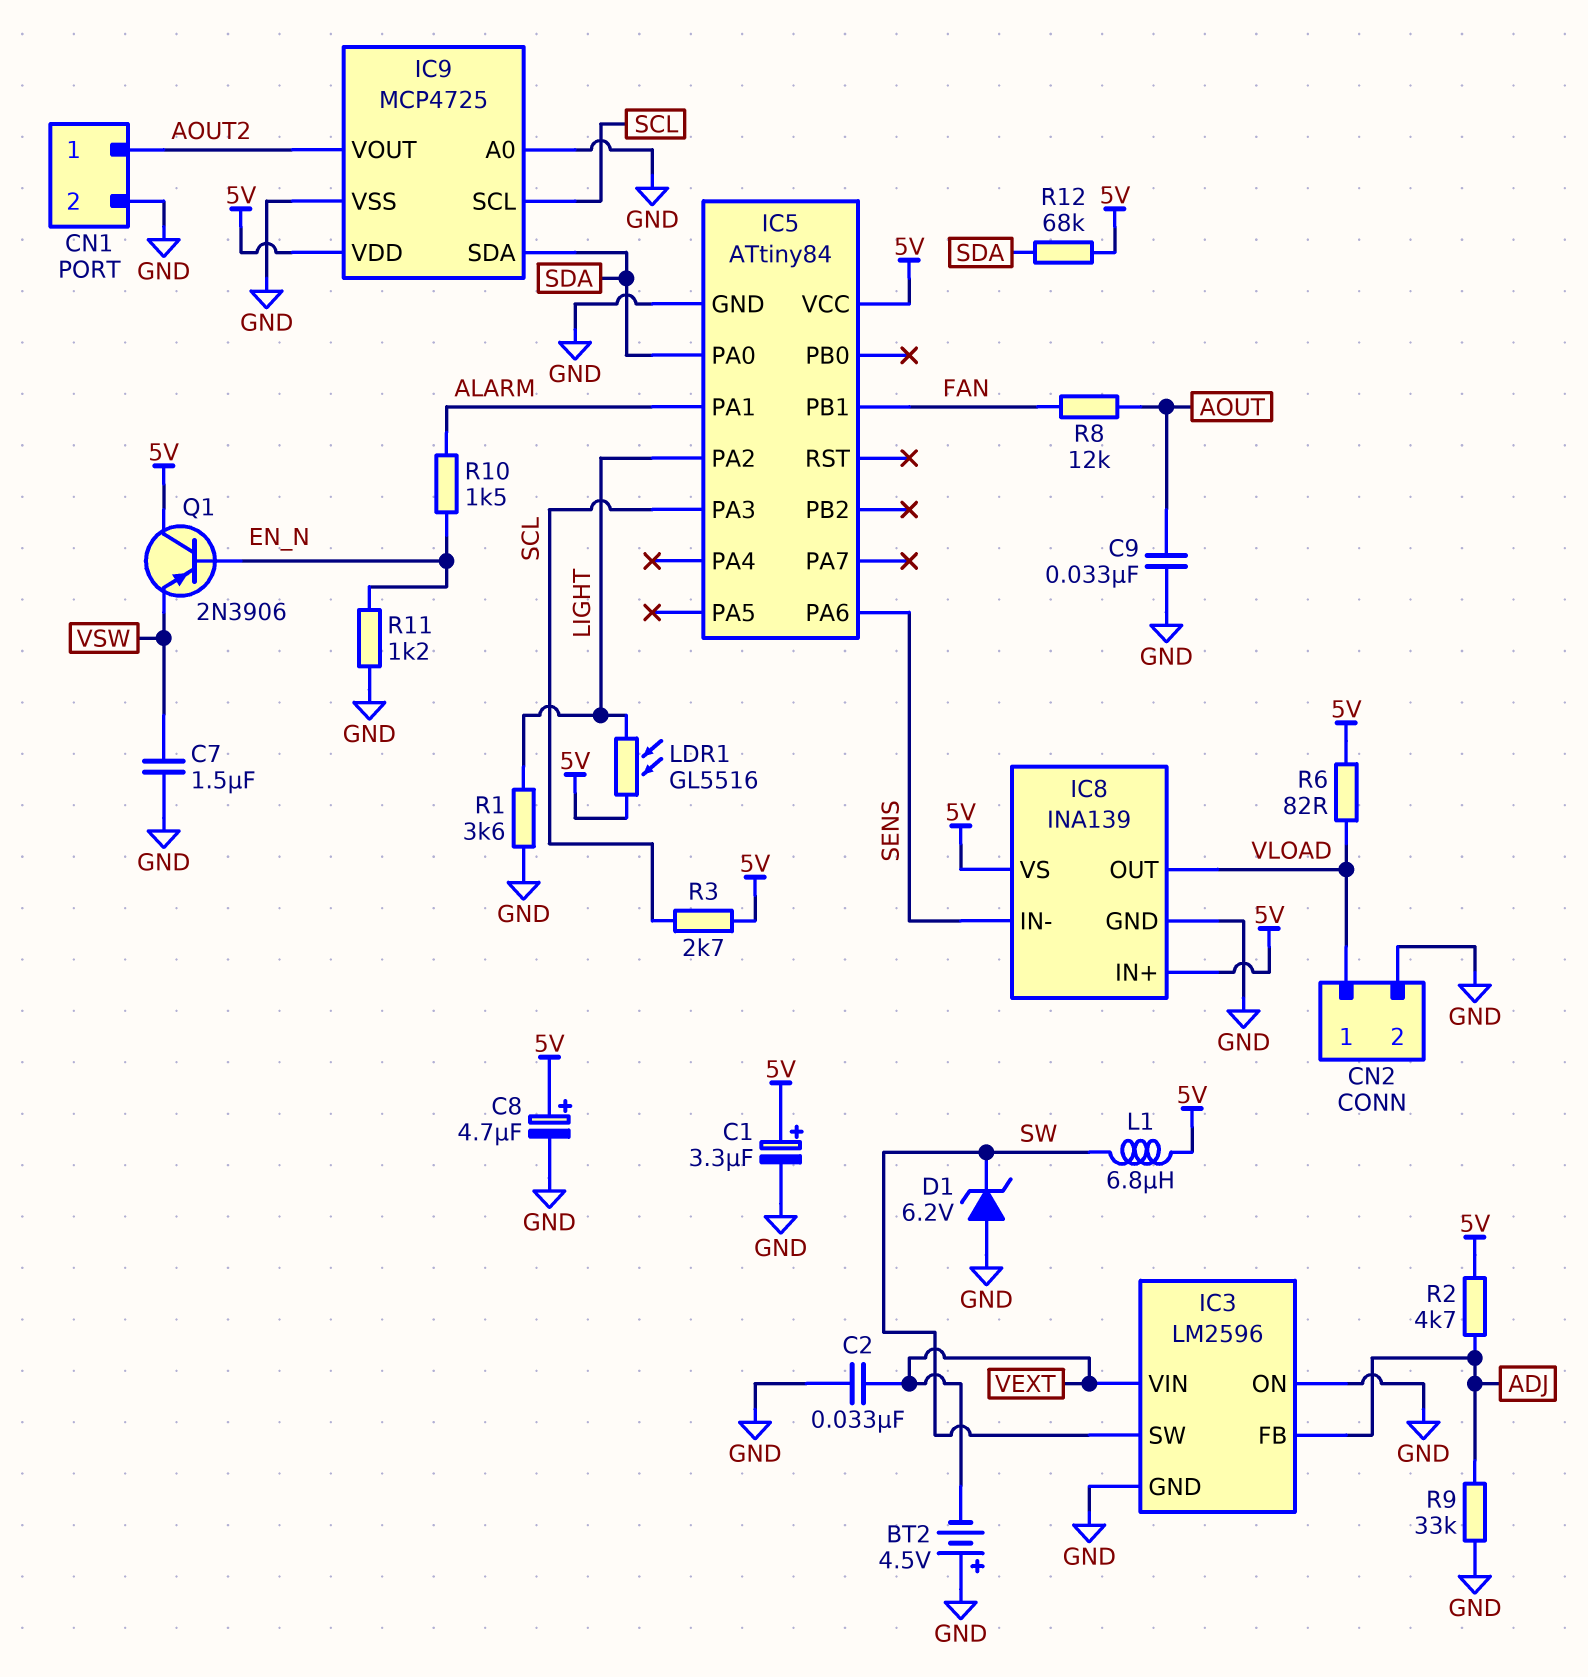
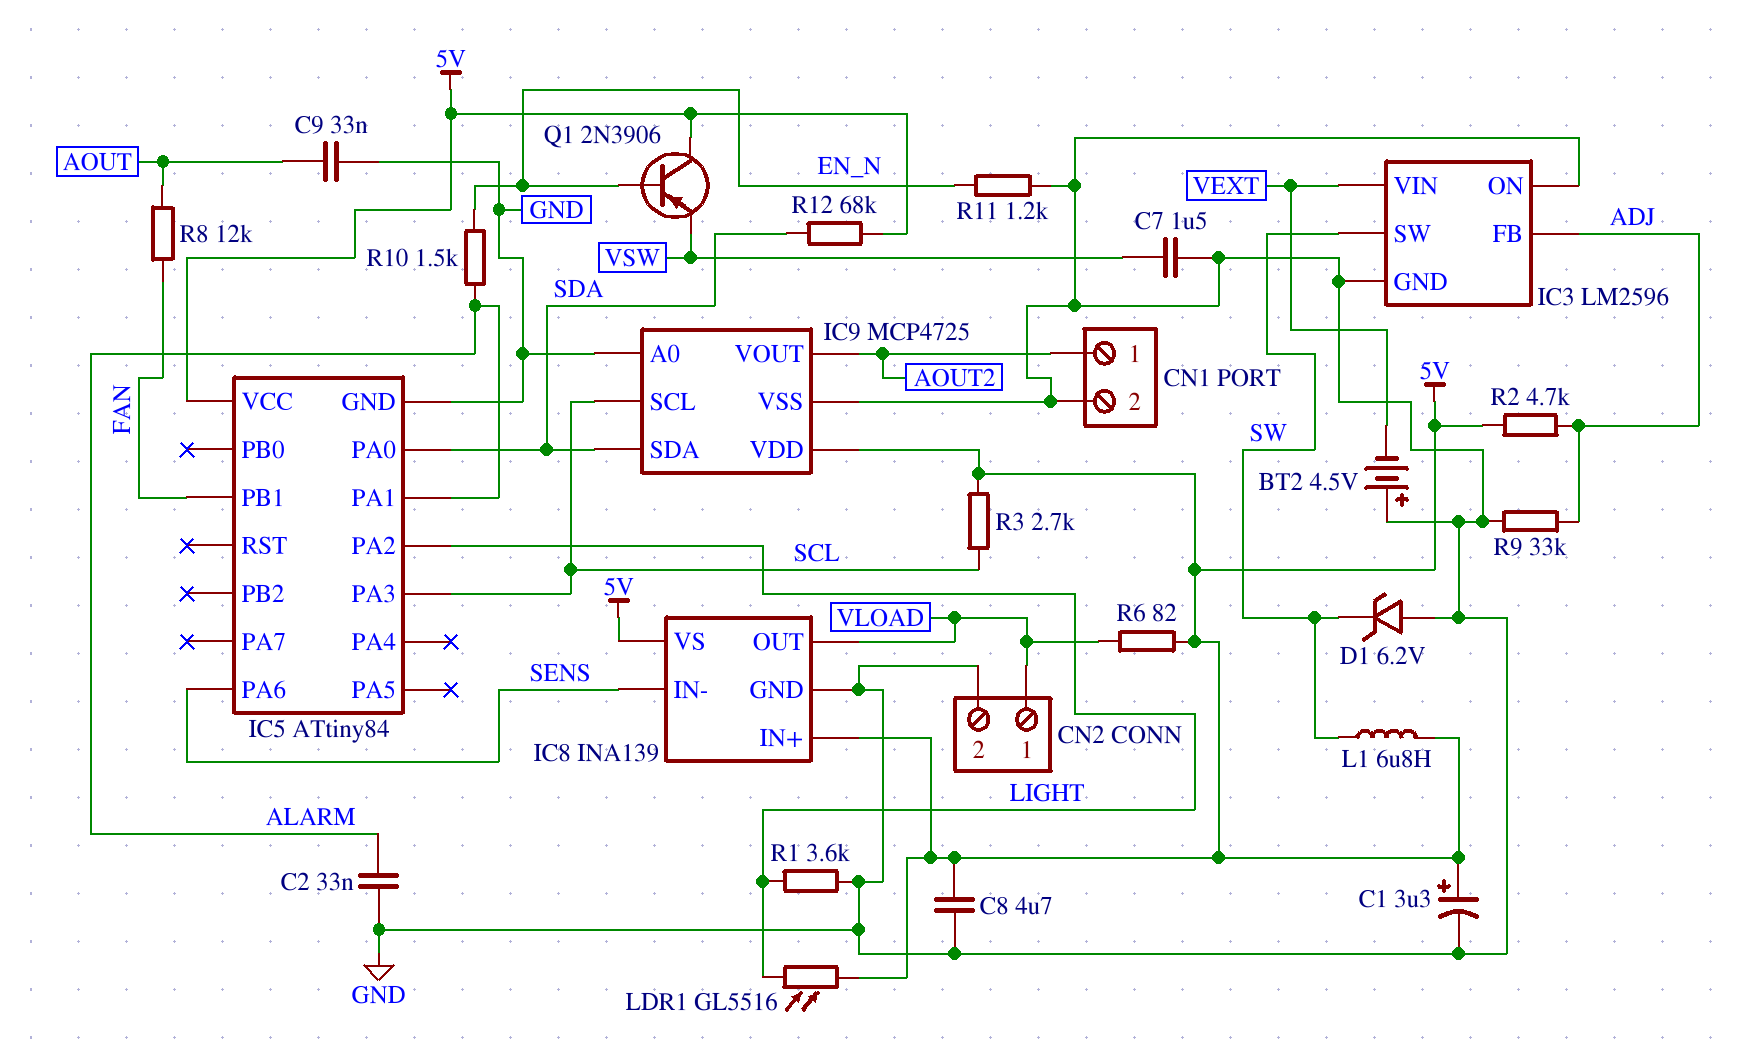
C2: 33nF (GND, VEXT) -> 33nF (ALARM, GND)
C8: 4.7uF (plus 5V, minus GND) -> 4.7uF (5V, GND)

